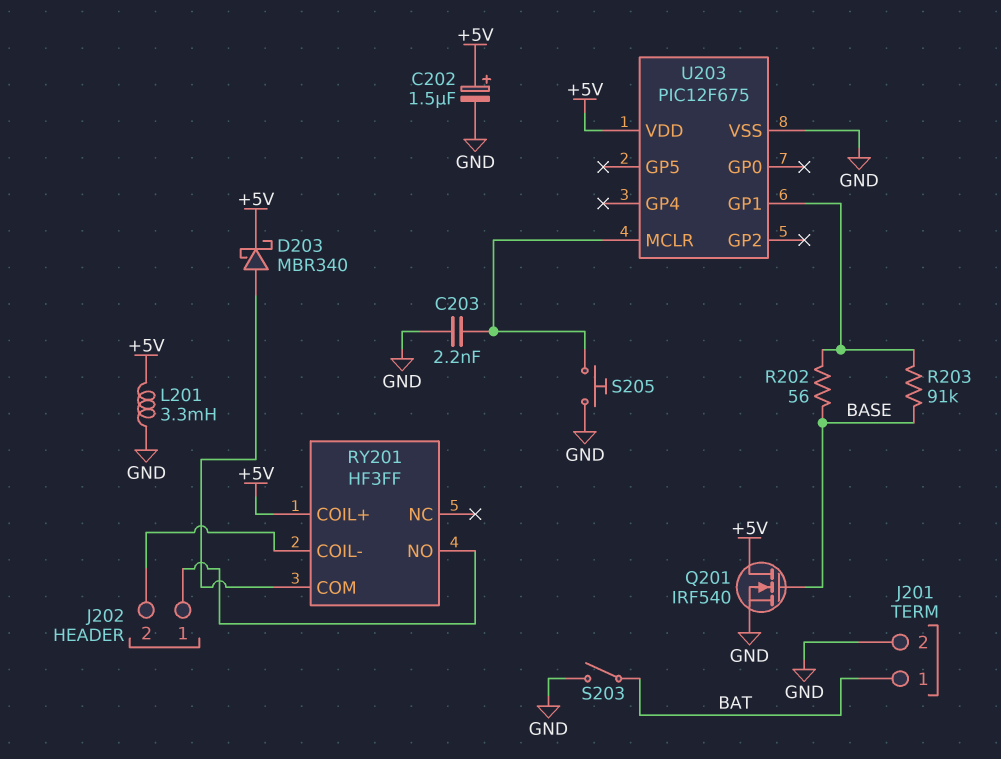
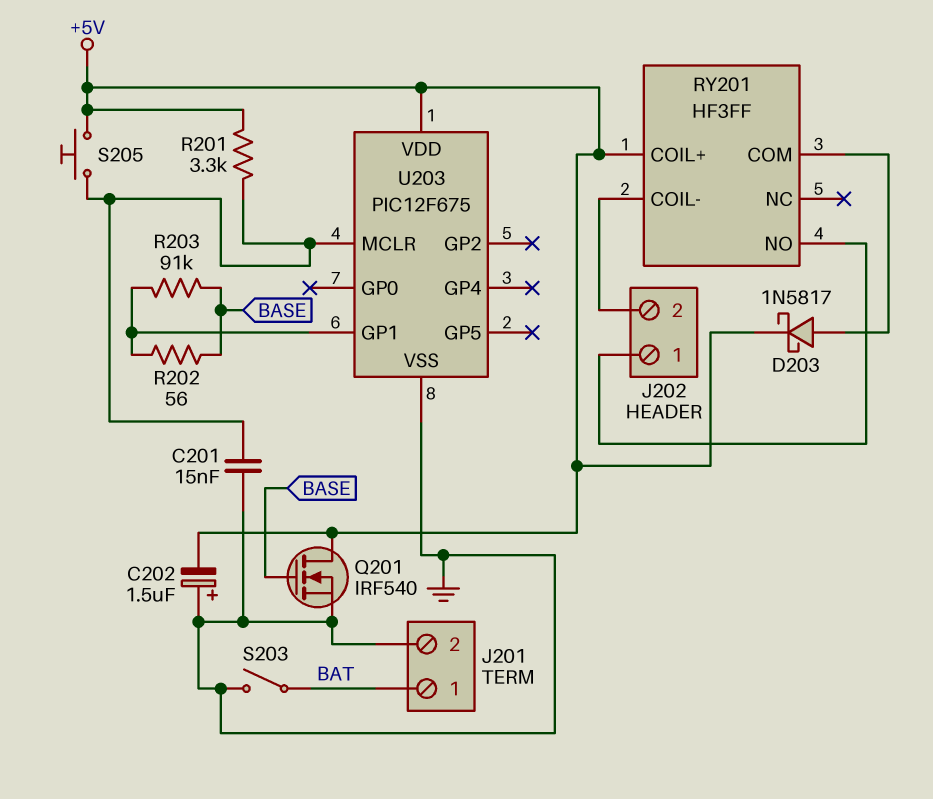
C201: none -> 15nF (GND, U203/MCLR)
C202: 1.5uF (plus +5V, minus GND) -> 1.5uF (plus GND, minus +5V)
C203: 2.2nF (GND, U203/MCLR) -> none
D203: schottky MBR340 (A RY201/COM, K +5V) -> schottky 1N5817 (A RY201/COM, K +5V)
L201: 3.3mH (+5V, GND) -> none
R201: none -> 3.3k (+5V, U203/MCLR)
S205: button (GND, U203/MCLR) -> button (+5V, U203/MCLR)

